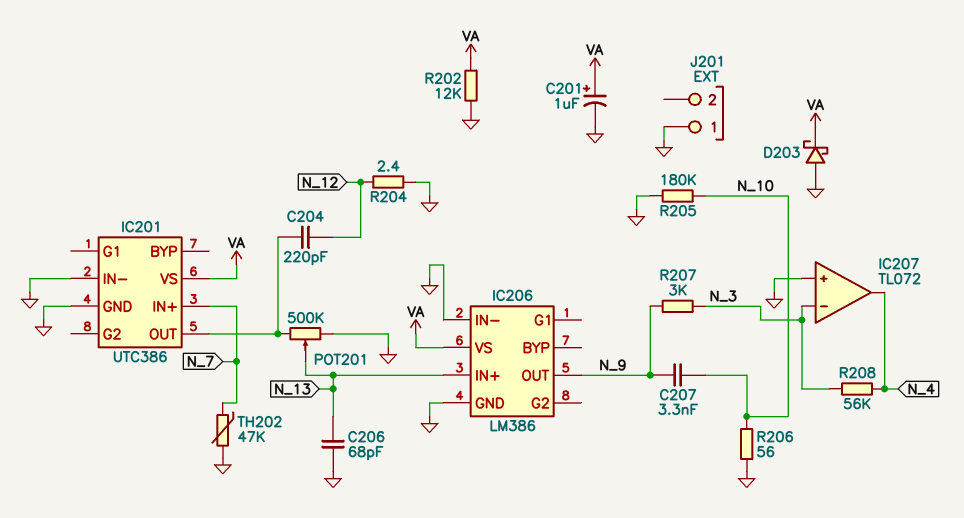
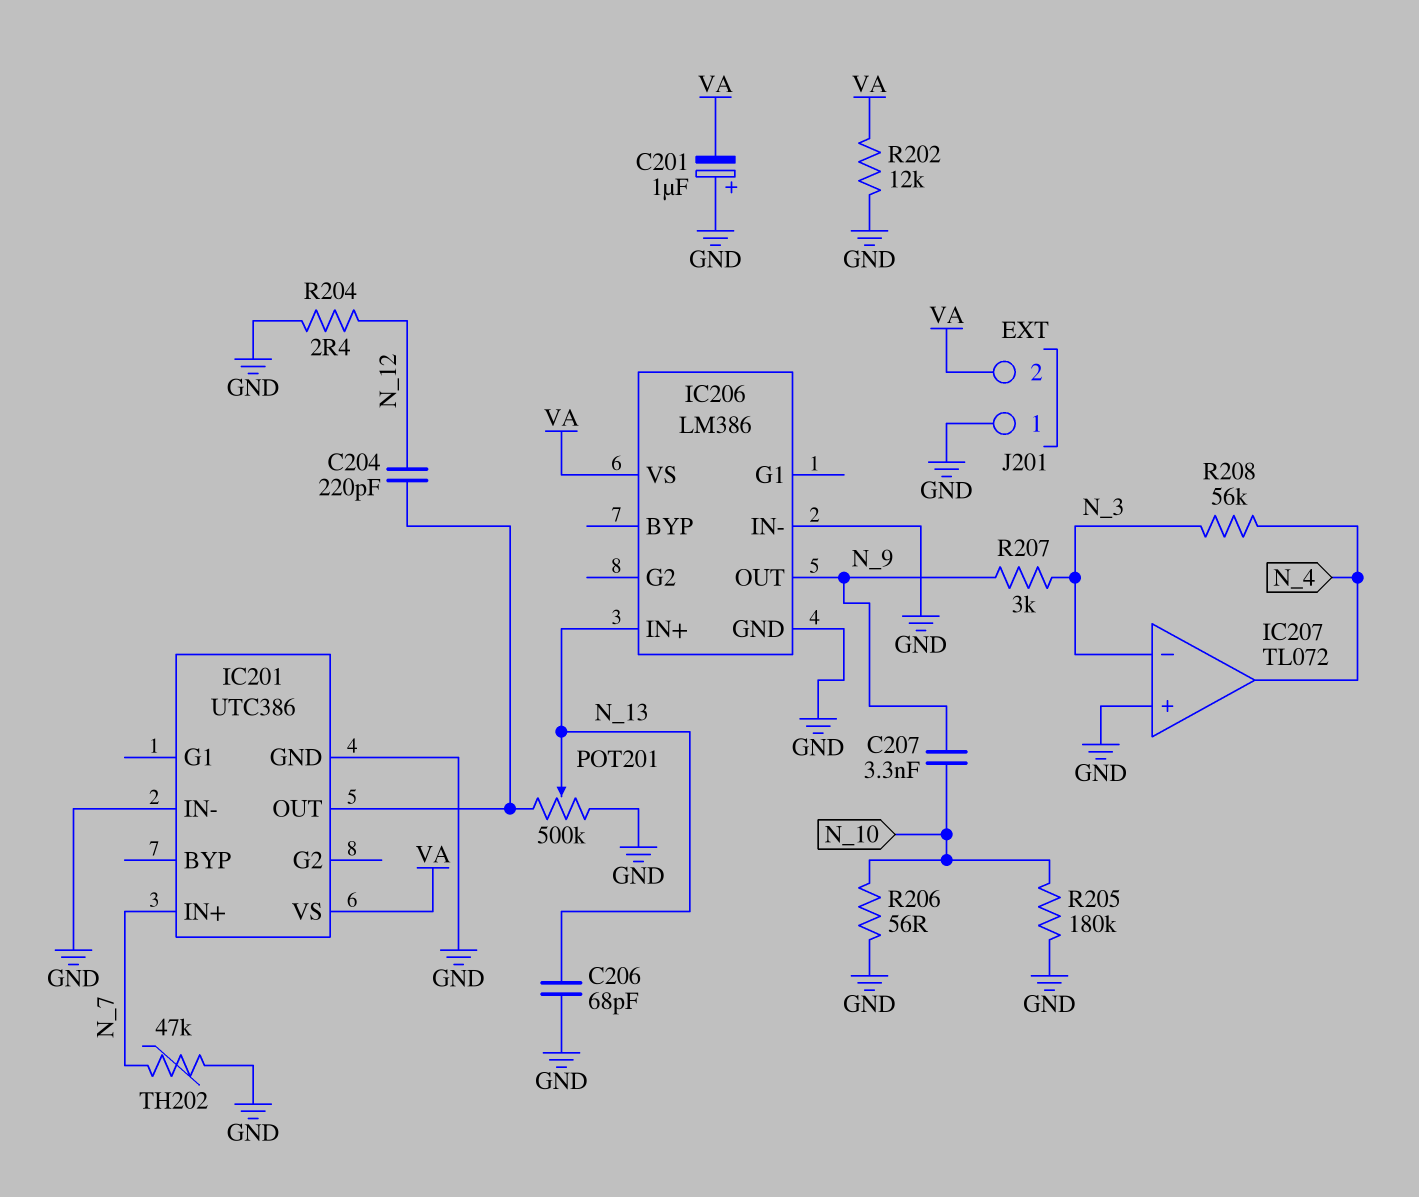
C201: 1uF (plus VA, minus GND) -> 1uF (plus GND, minus VA)
D203: schottky (A GND, K VA) -> none
J201 pin 2: none -> VA

